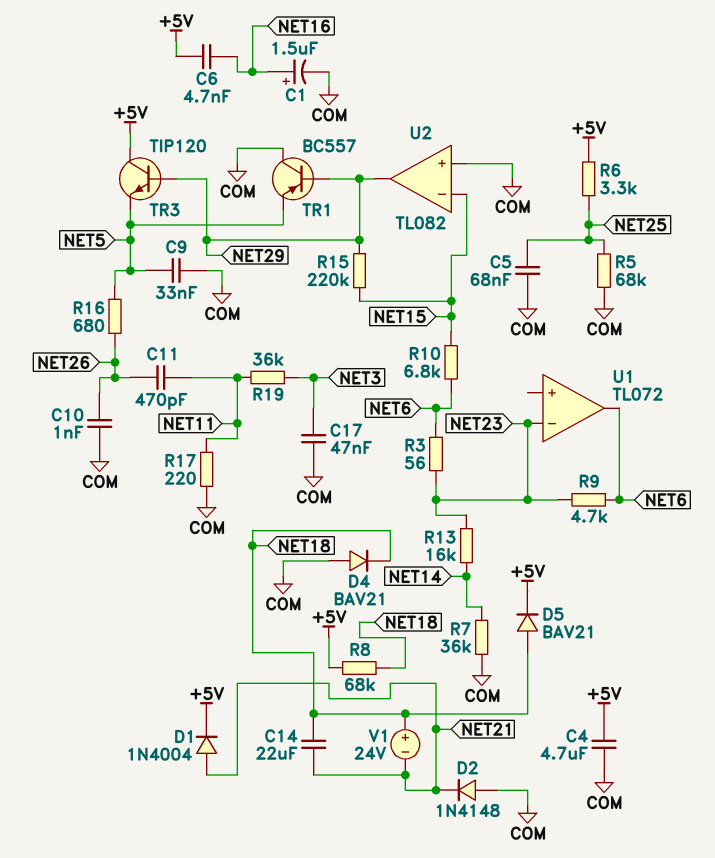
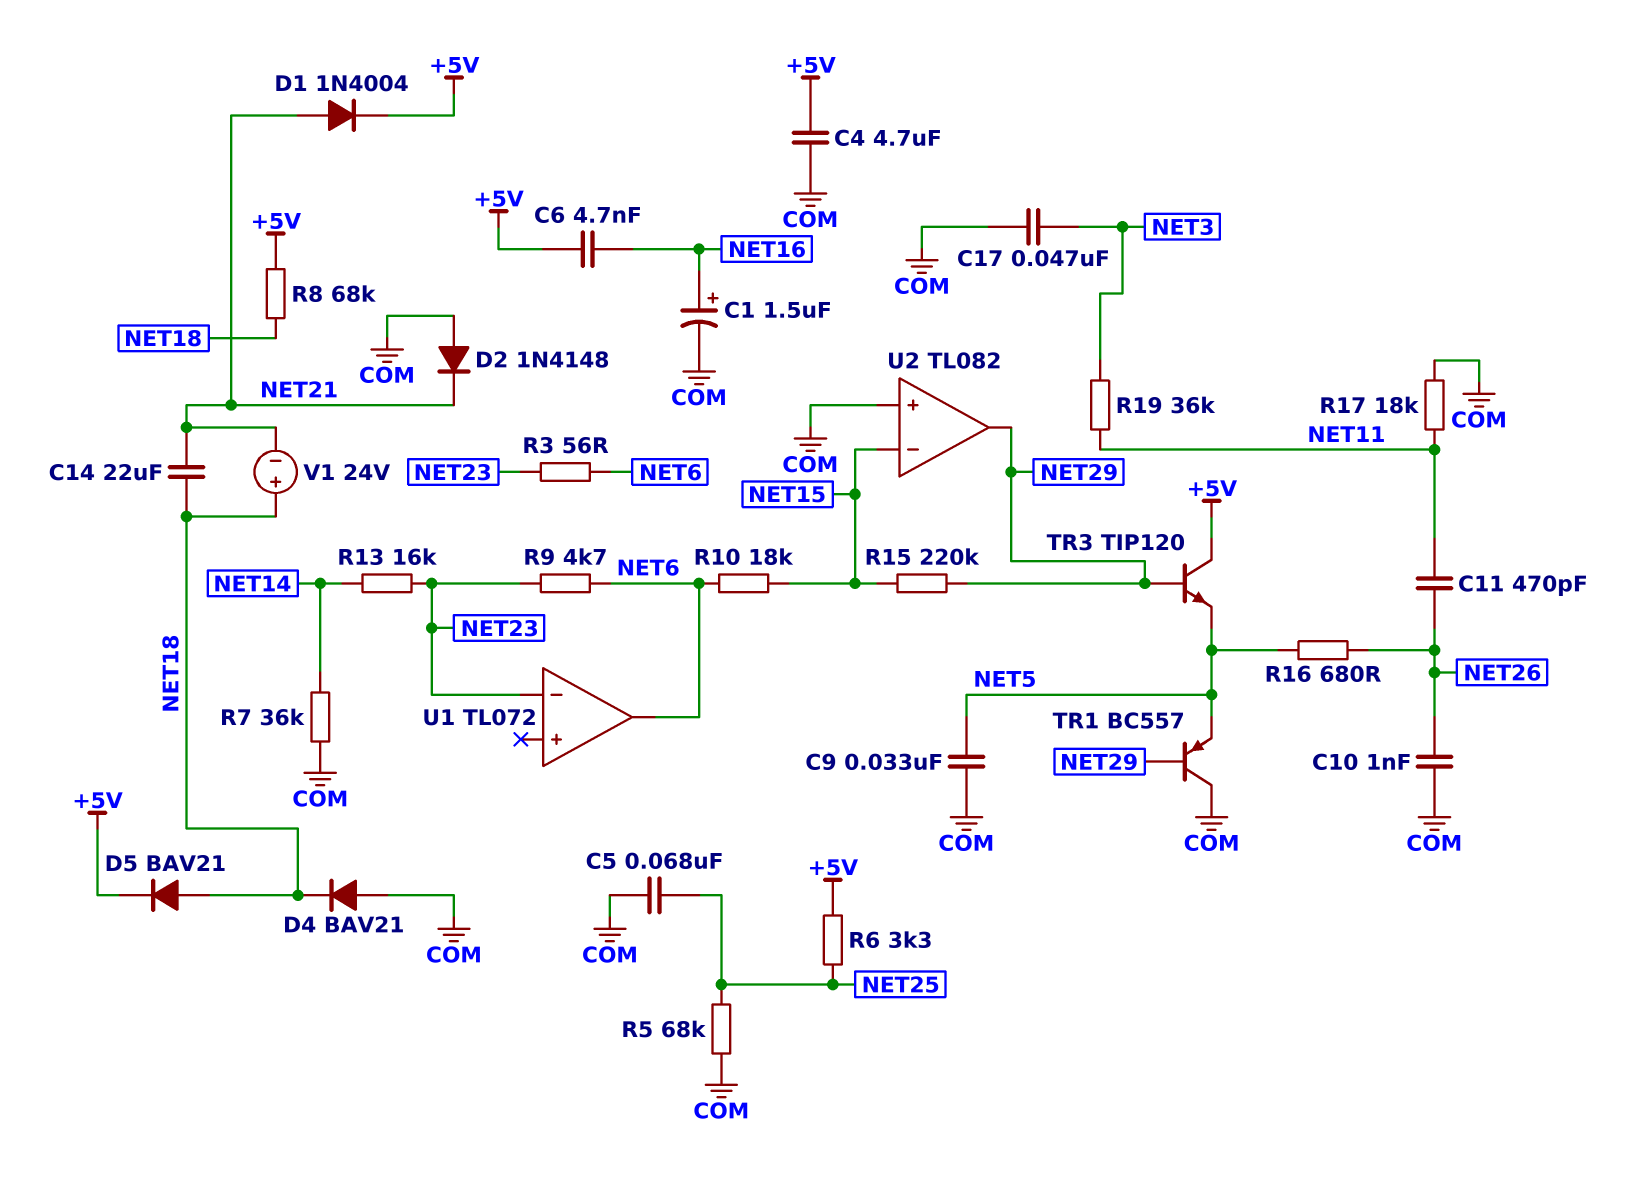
R10: 6.8k (NET6, NET15) -> 18k (NET6, NET15)
R17: 220 (COM, NET11) -> 18k (COM, NET11)

